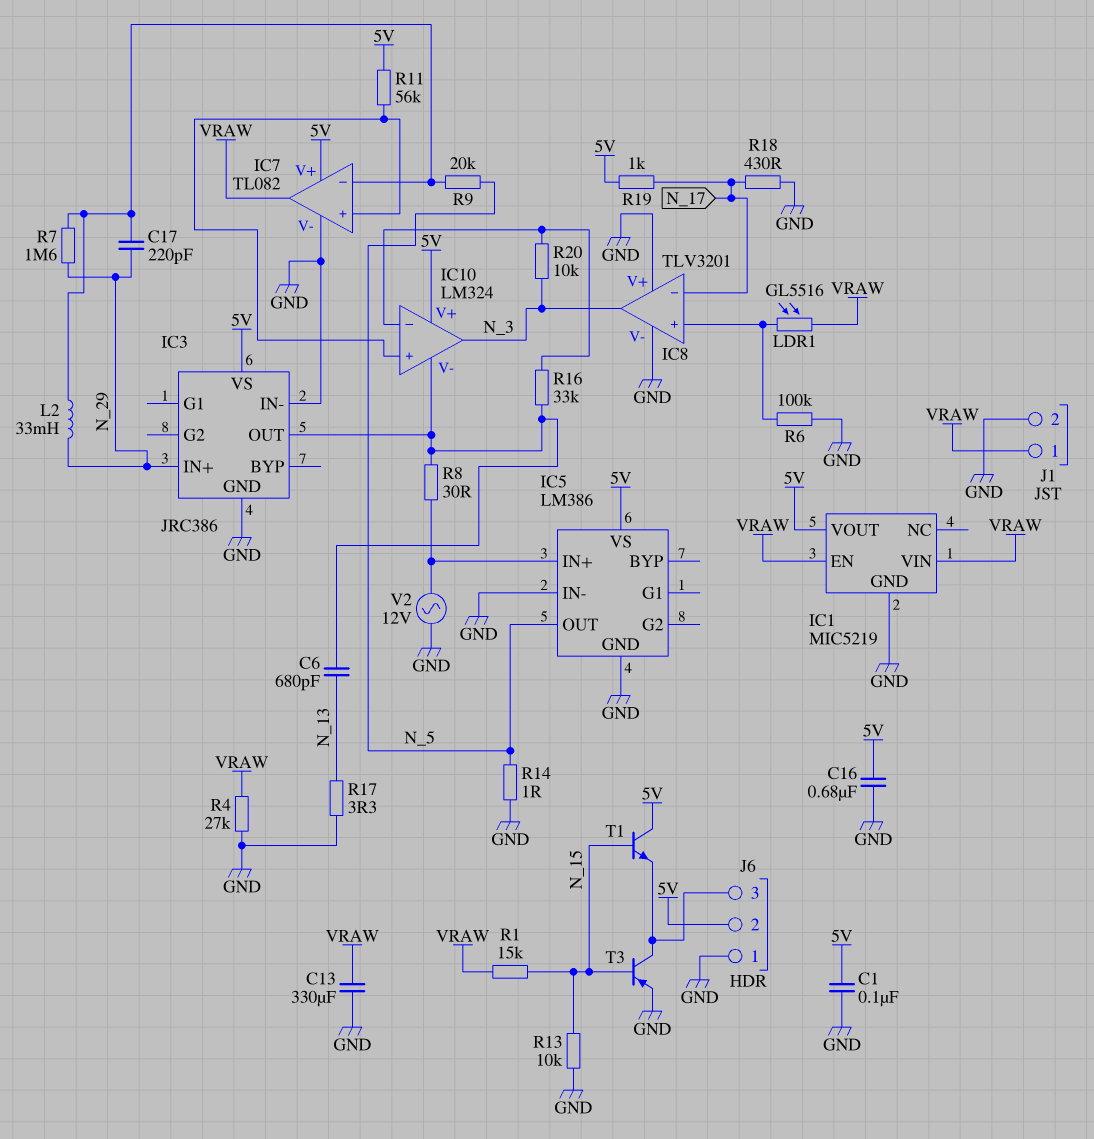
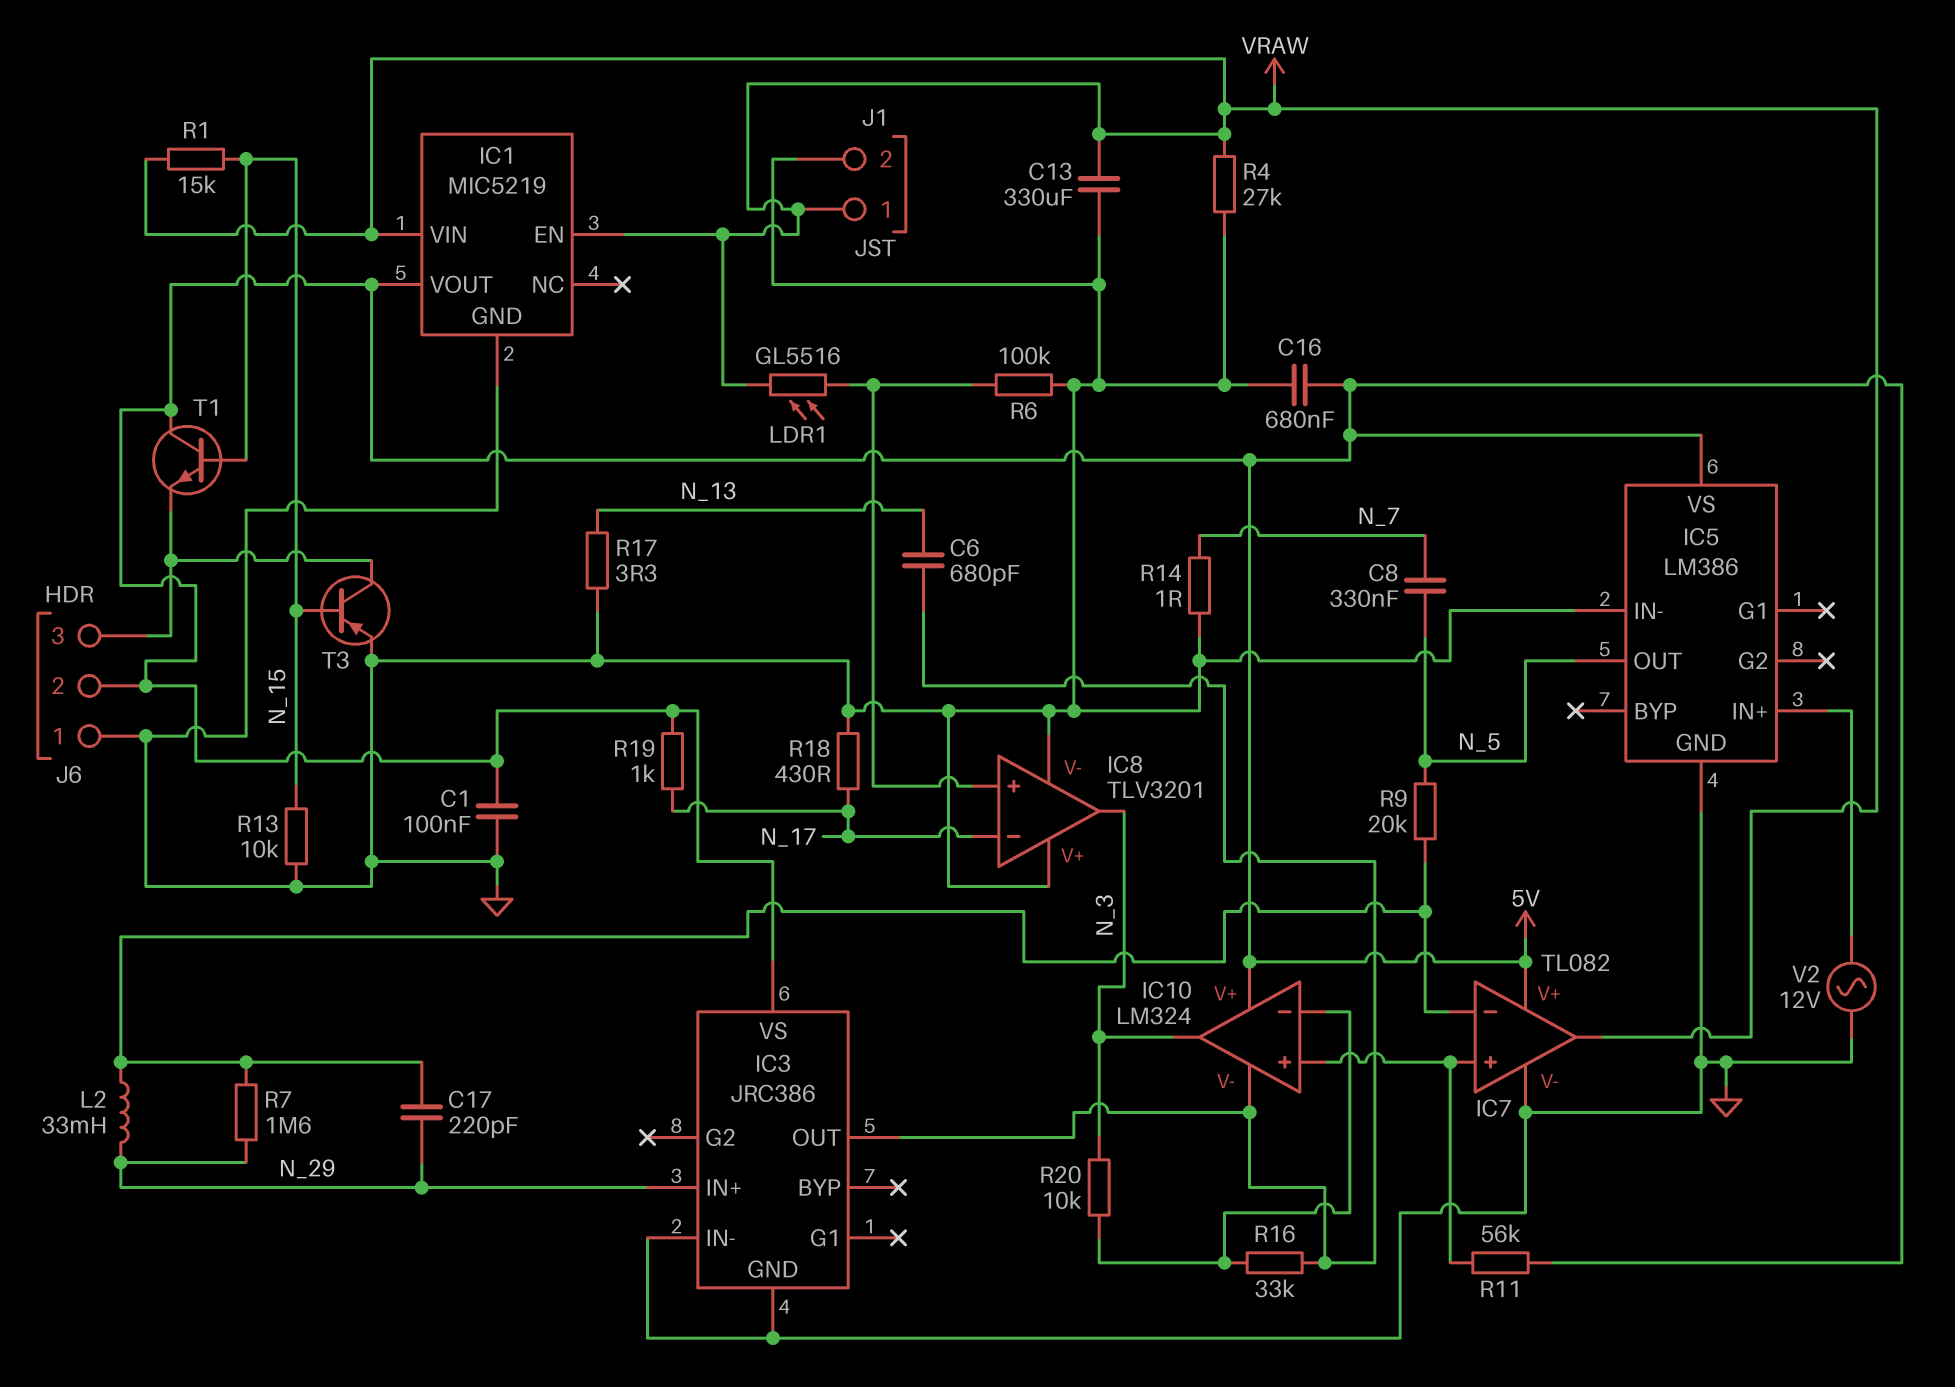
C8: none -> 330nF (N_5, N_7)
R8: 30 (IC3/OUT, IC5/IN+) -> none
R14: 1 (GND, N_5) -> 1 (GND, N_7)

